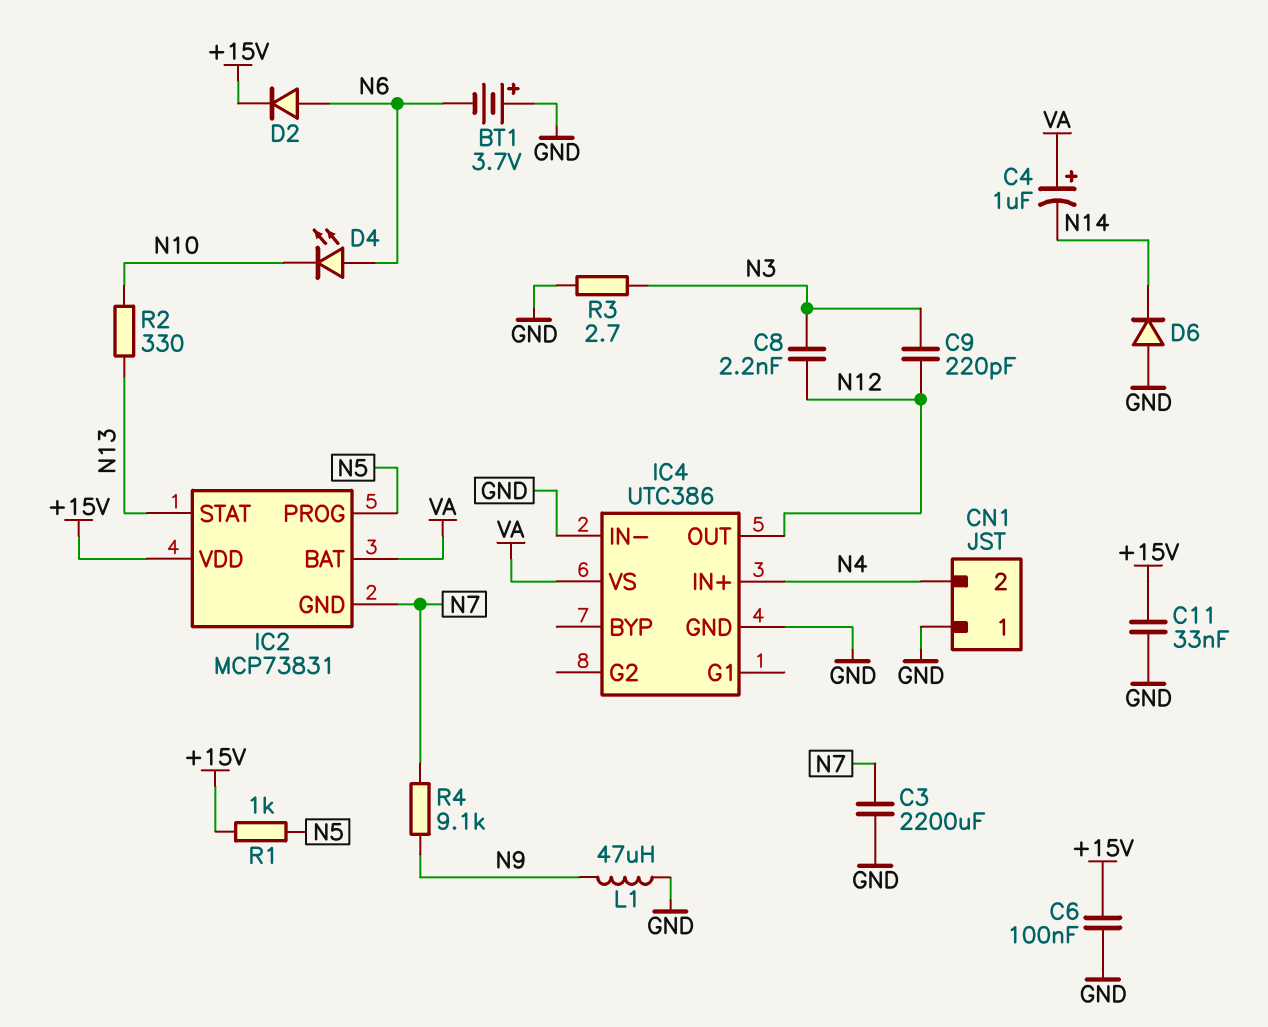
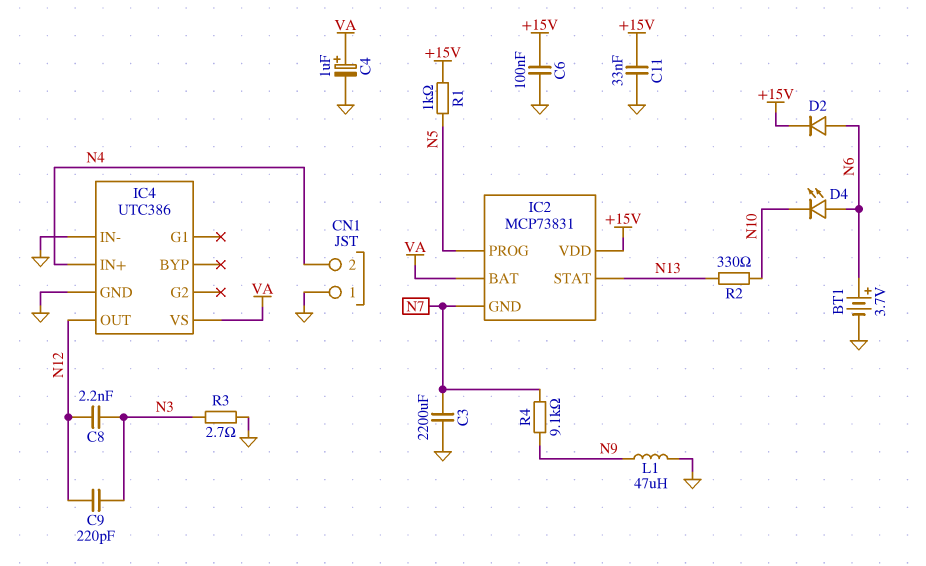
BT1: 3.7V (plus GND, minus N6) -> 3.7V (plus N6, minus GND)
C4: 1uF (plus VA, minus N14) -> 1uF (plus VA, minus GND)
D6: diode (A GND, K N14) -> none

